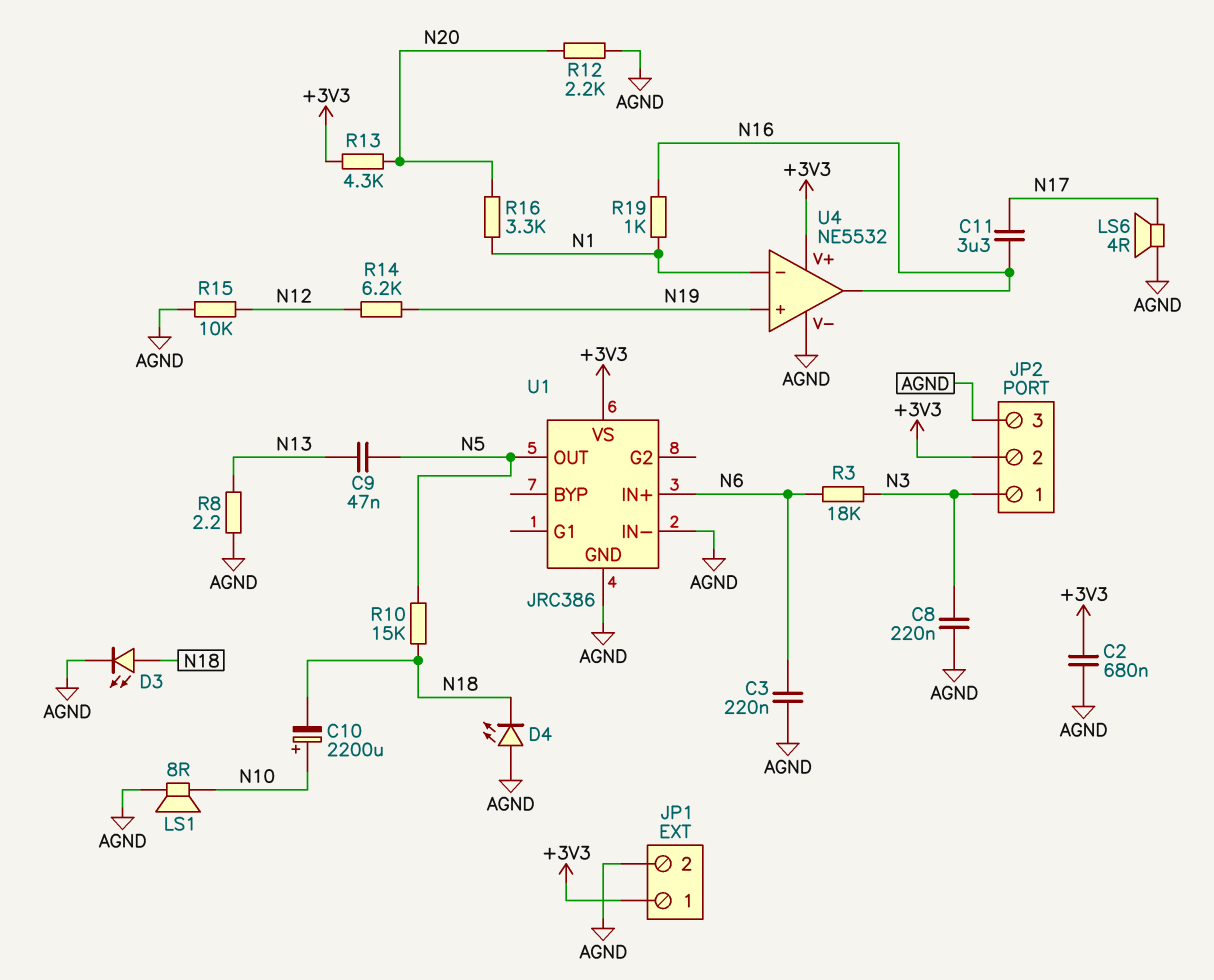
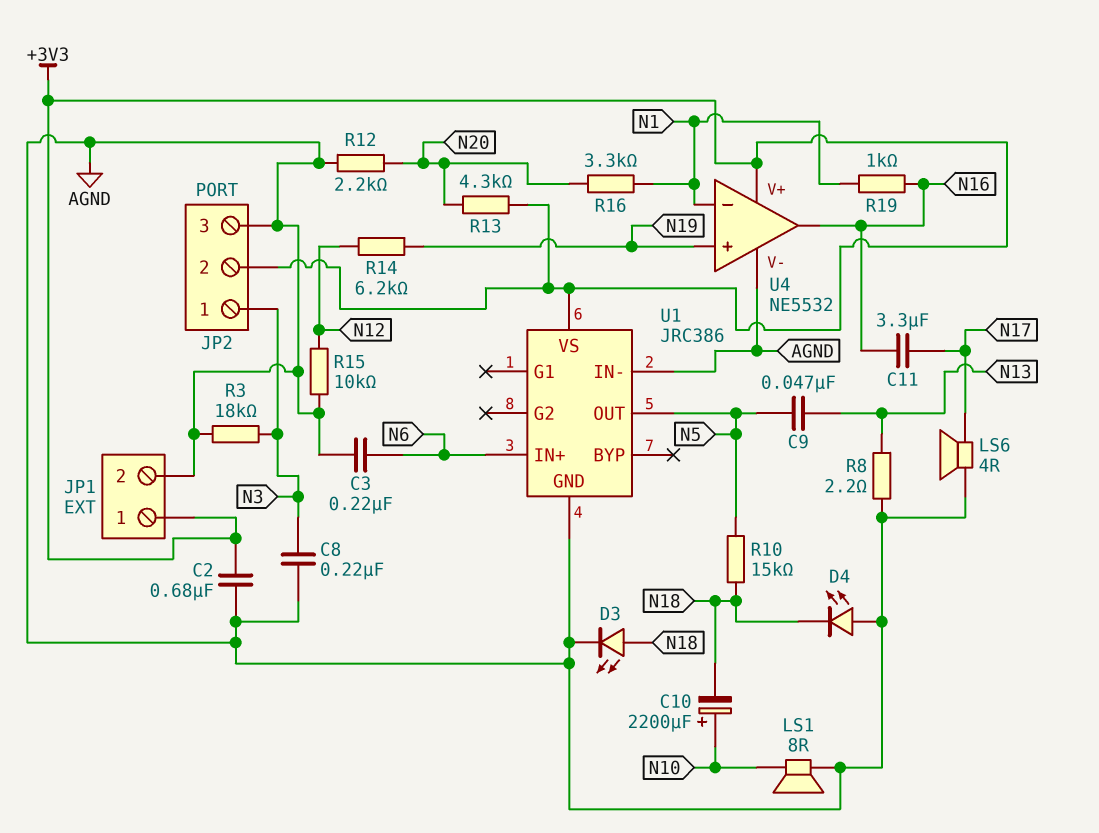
R3: 18k (N3, N6) -> 18k (AGND, N3)

